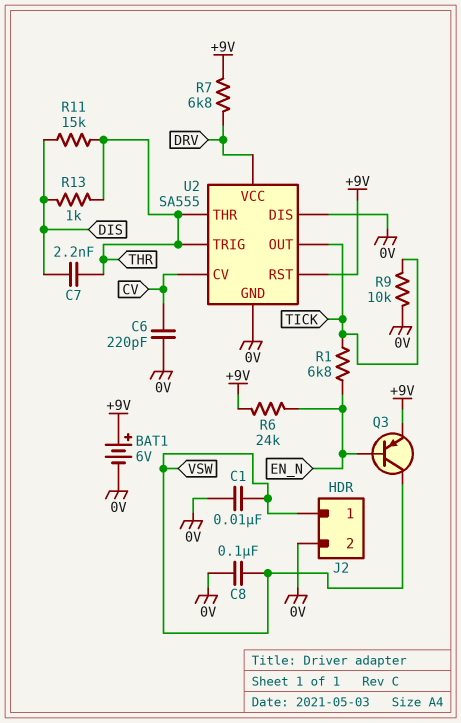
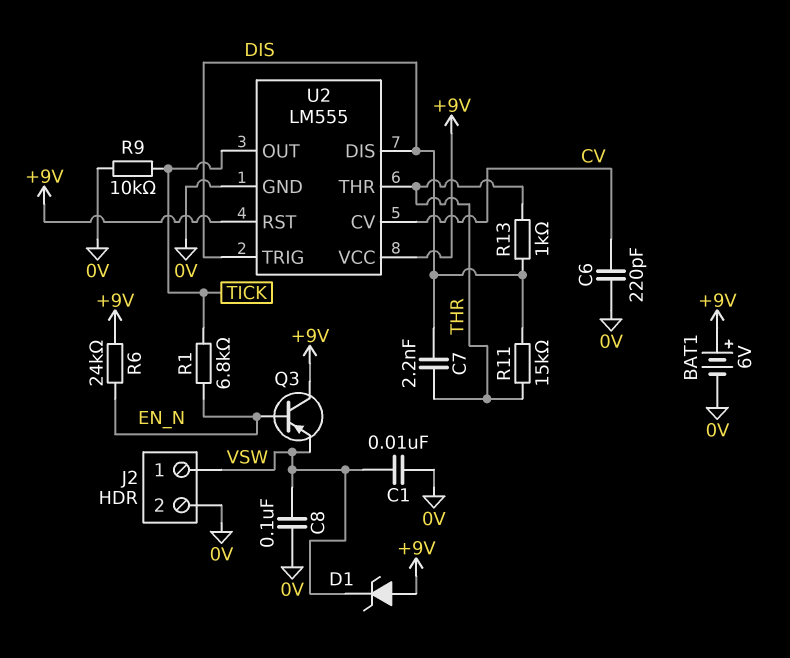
D1: none -> zener (A +9V, K VSW)
Q3: PNP (B EN_N, C VSW, E +9V) -> PNP (B EN_N, C +9V, E VSW)
R7: 6.8k (+9V, DRV) -> none
U2: SA555 -> LM555
U2 pin DIS: 0V -> DIS
U2 pin TRIG: THR -> DIS
U2 pin VCC: DRV -> +9V

